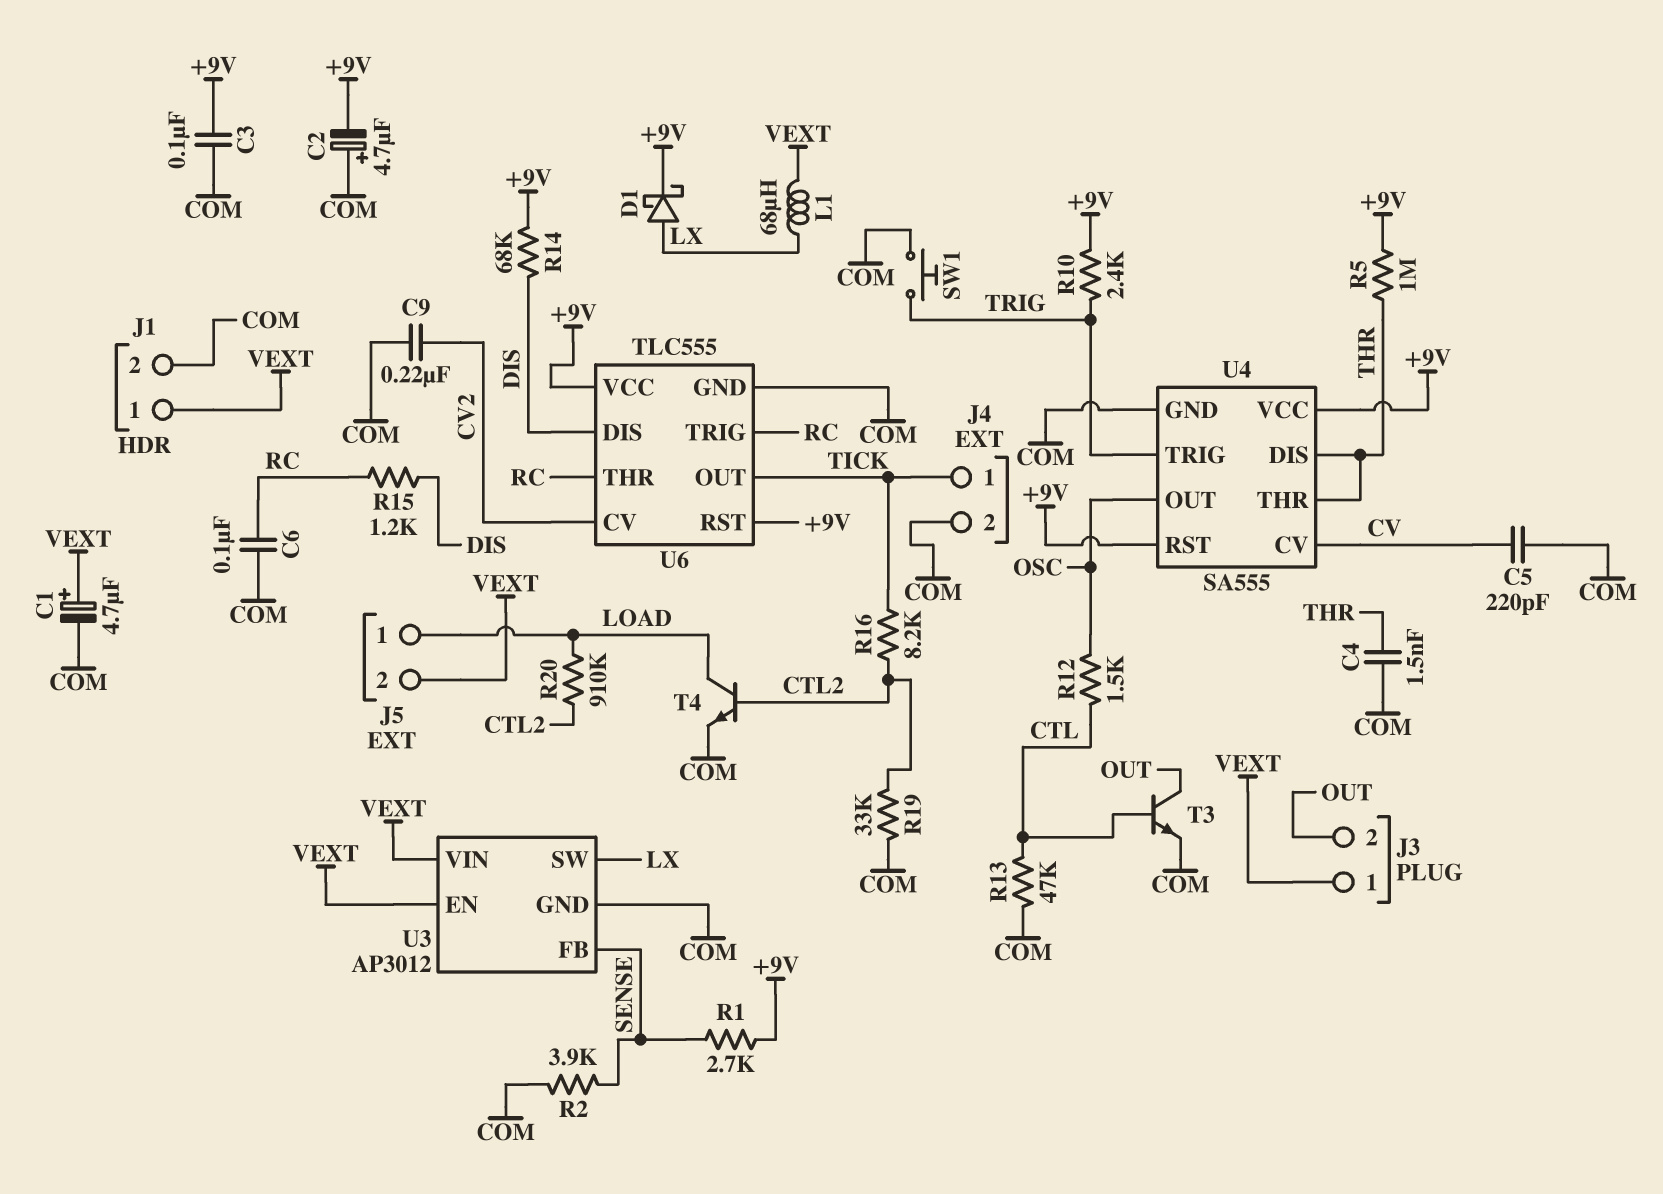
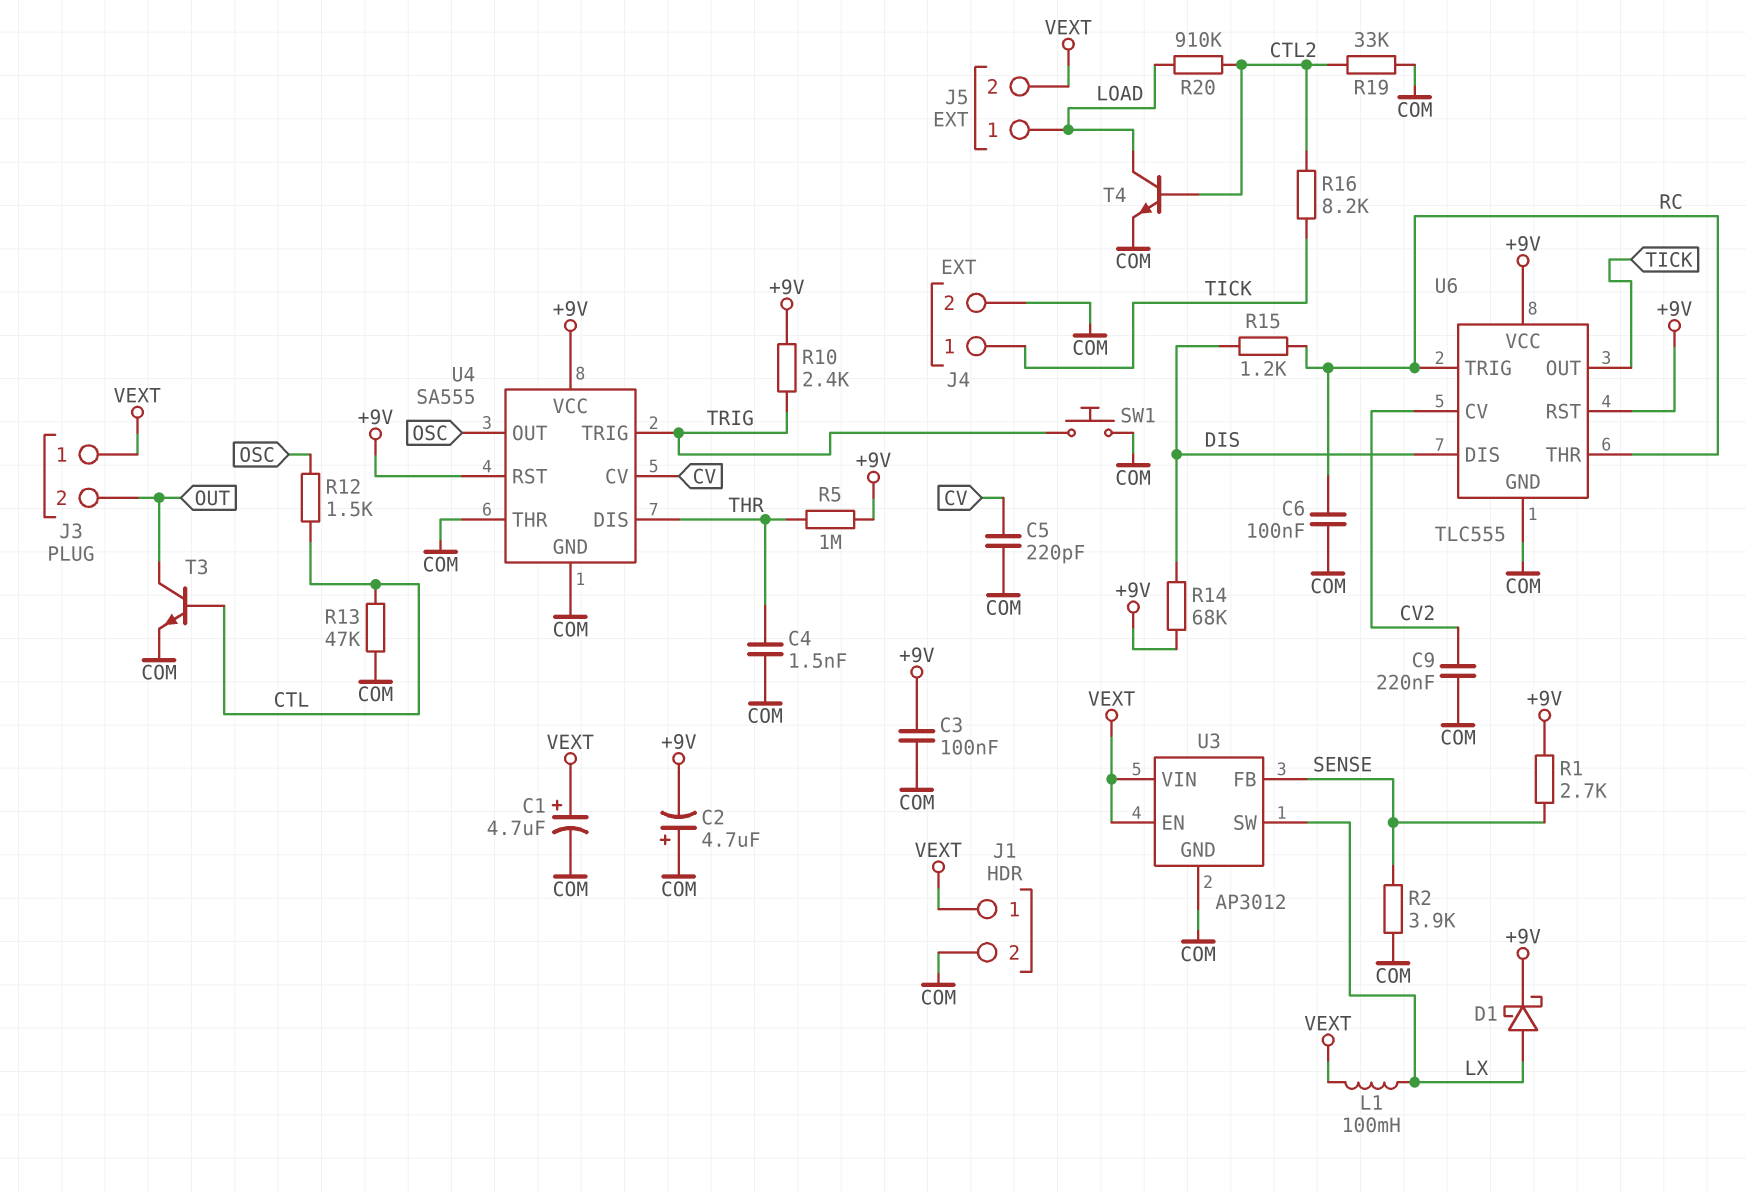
L1: 68uH (LX, VEXT) -> 100mH (LX, VEXT)
U4 pin THR: THR -> COM

